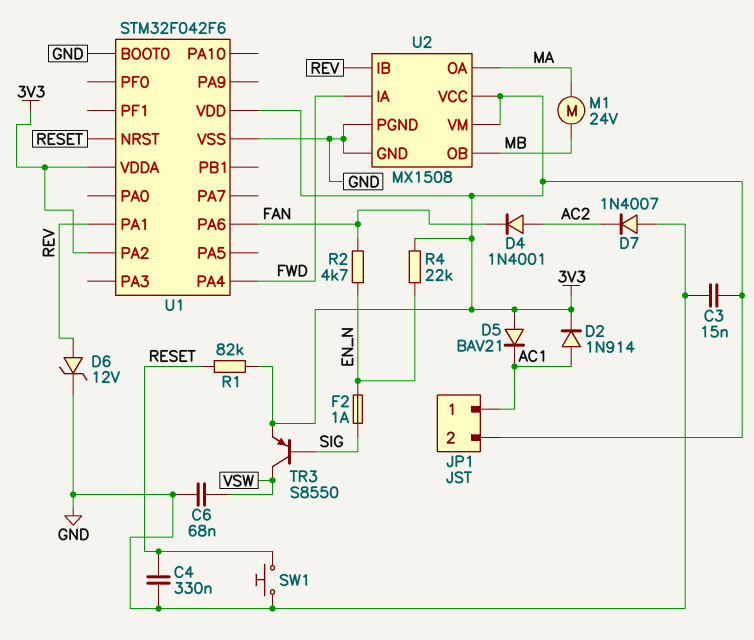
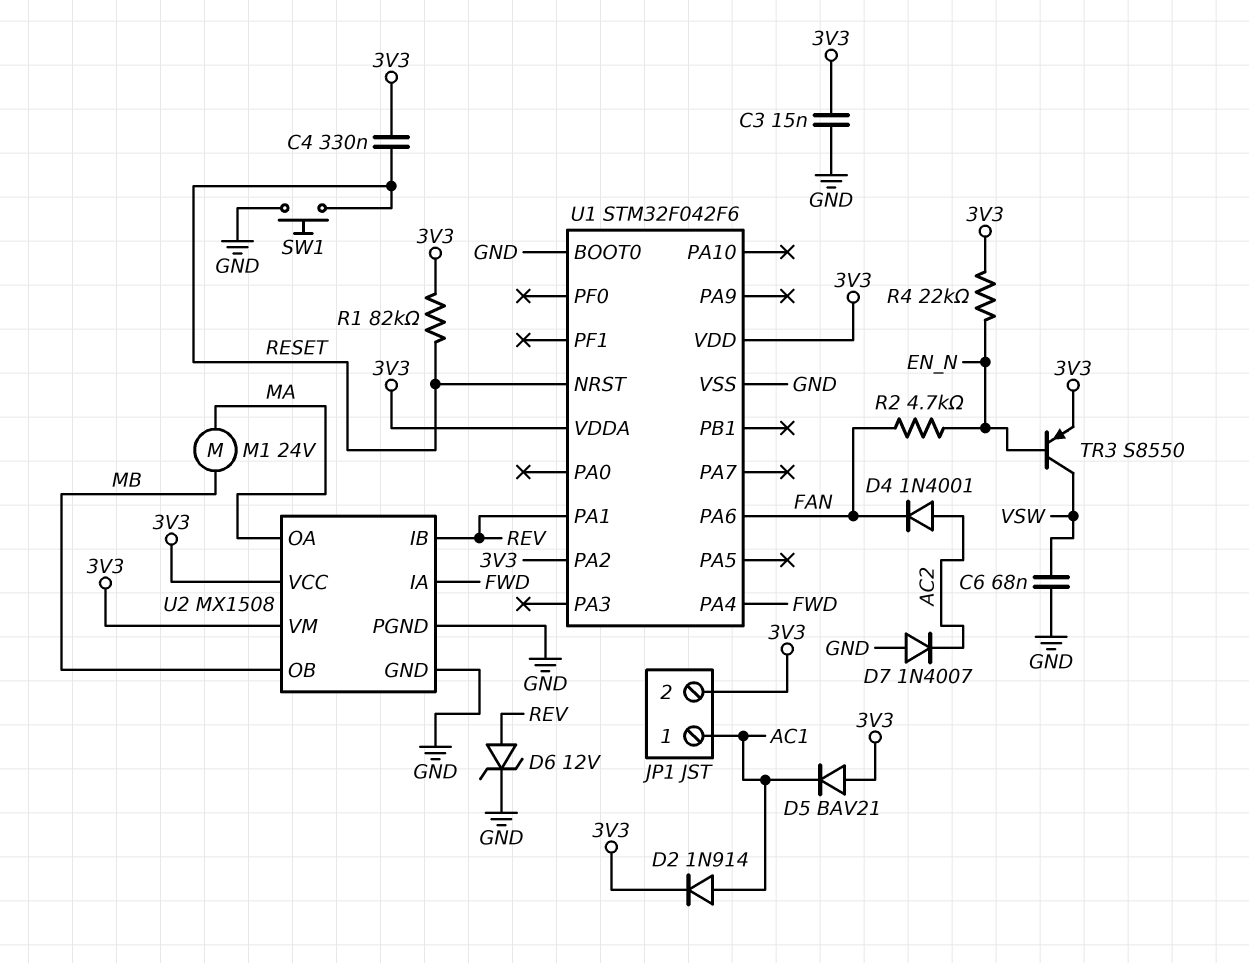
C4: 330nF (GND, RESET) -> 330nF (3V3, RESET)
F2: 1A (EN_N, SIG) -> none
TR3: PNP S8550 (B SIG, C VSW, E 3V3) -> PNP S8550 (B EN_N, C VSW, E 3V3)

